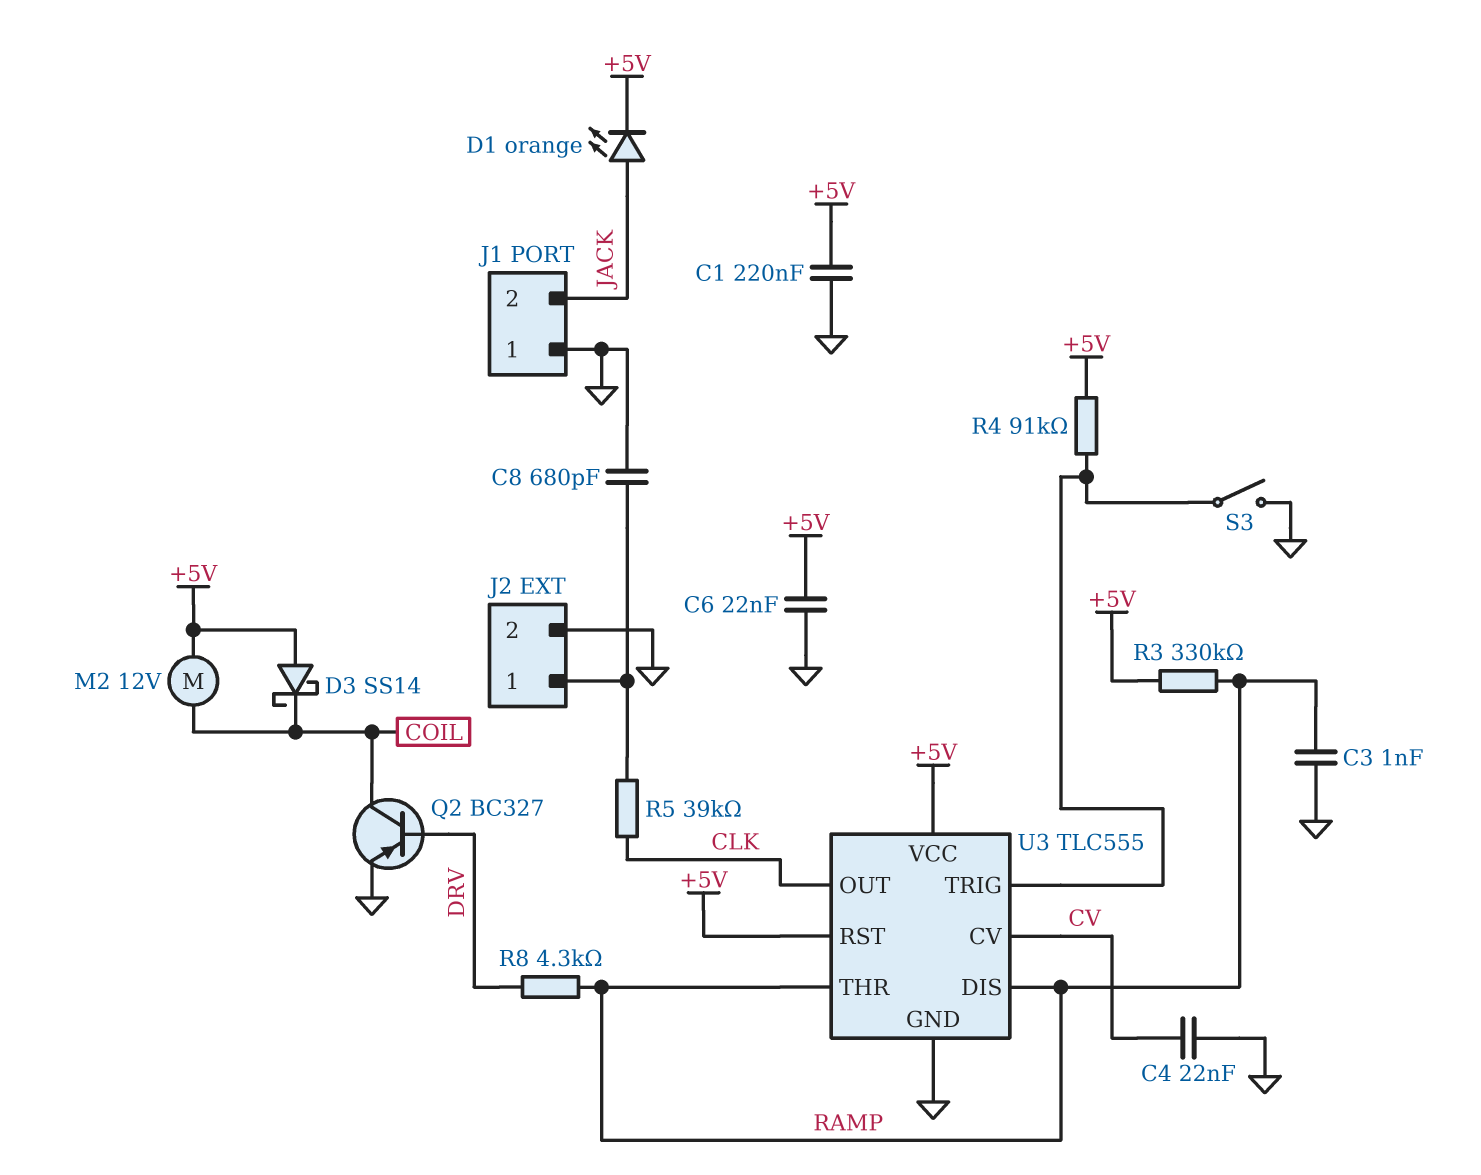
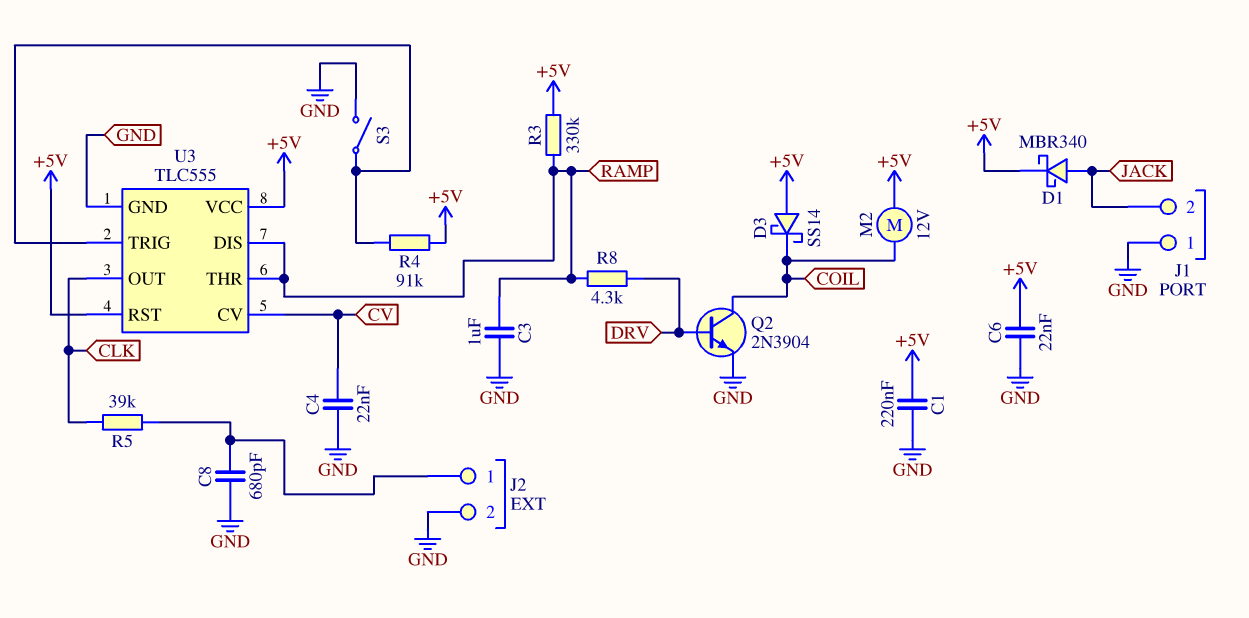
C3: 1nF (GND, RAMP) -> 1uF (GND, RAMP)
D1: LED orange (A JACK, K +5V) -> schottky MBR340 (A JACK, K +5V)
Q2: PNP BC327 (B DRV, C COIL, E GND) -> NPN 2N3904 (B DRV, C COIL, E GND)

